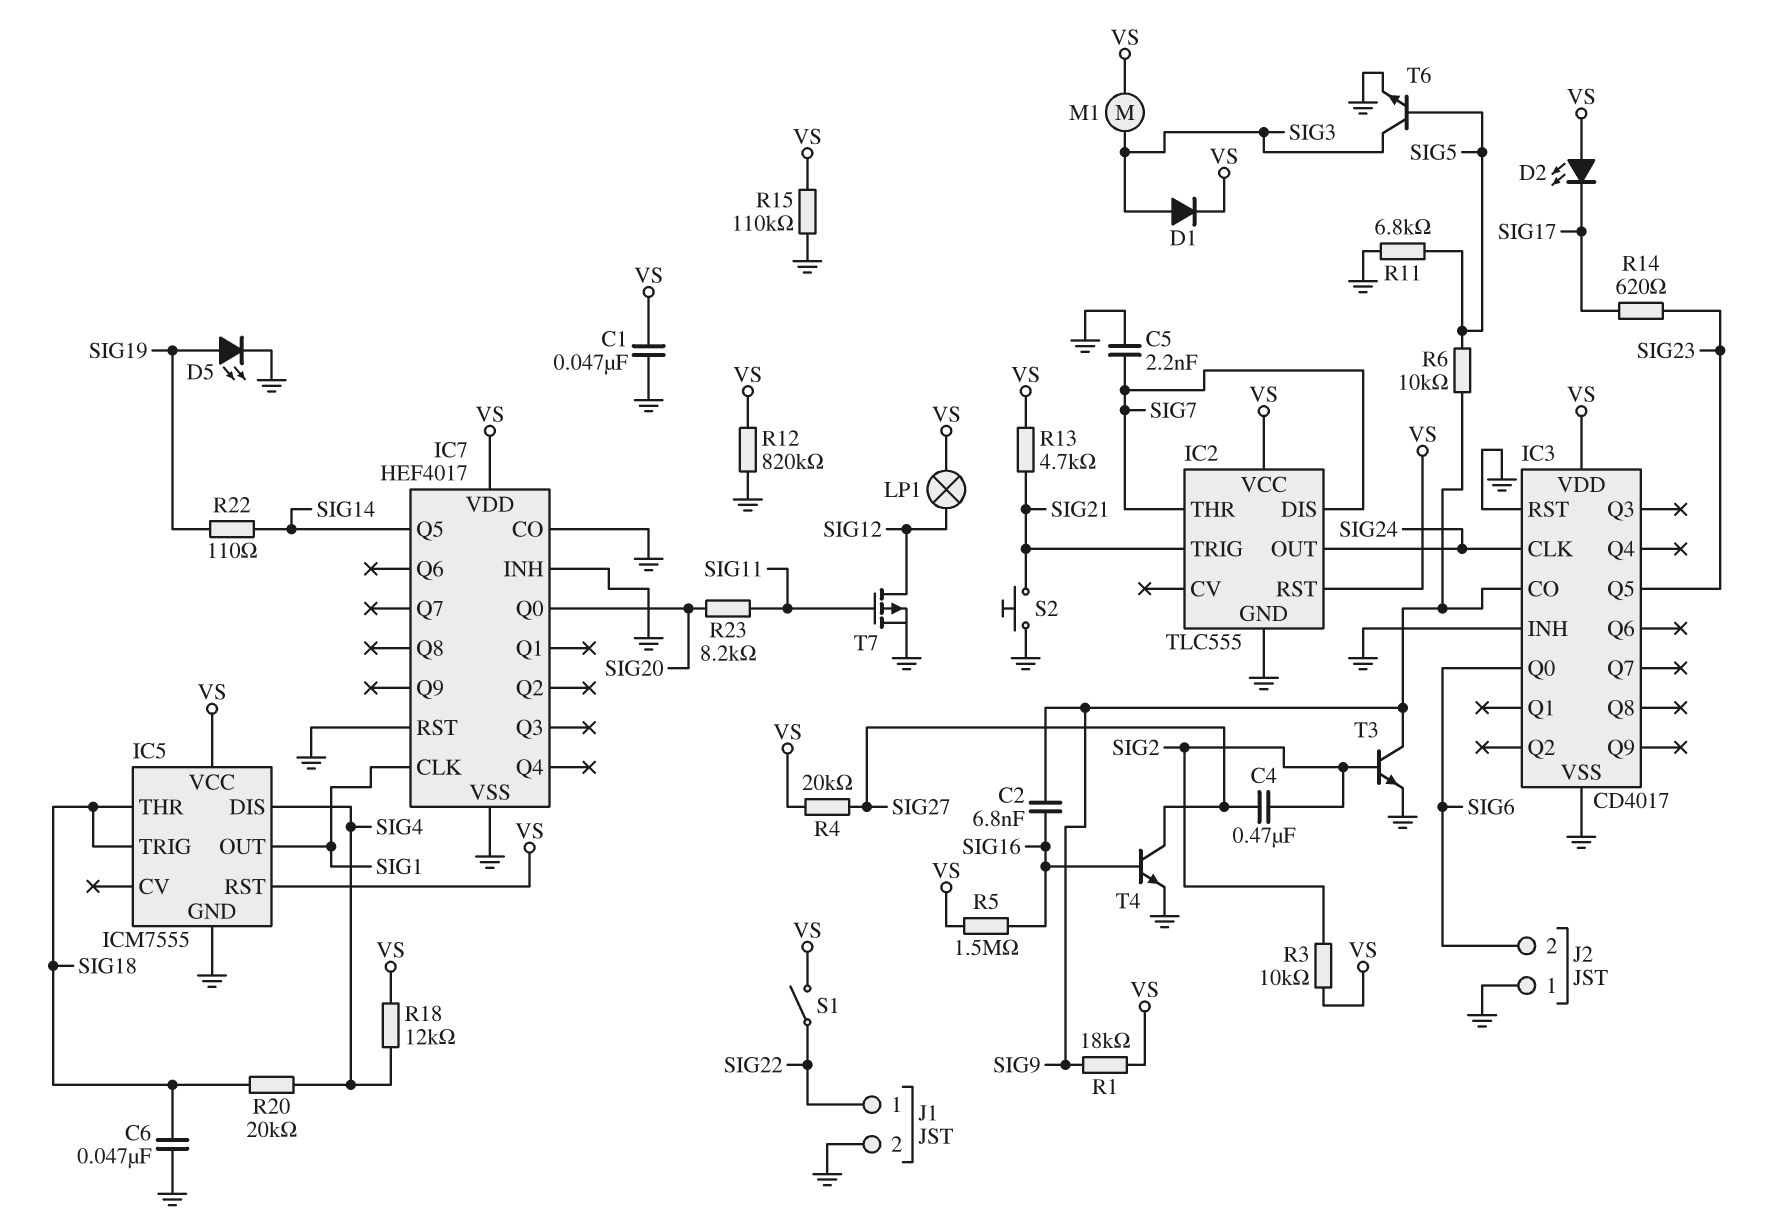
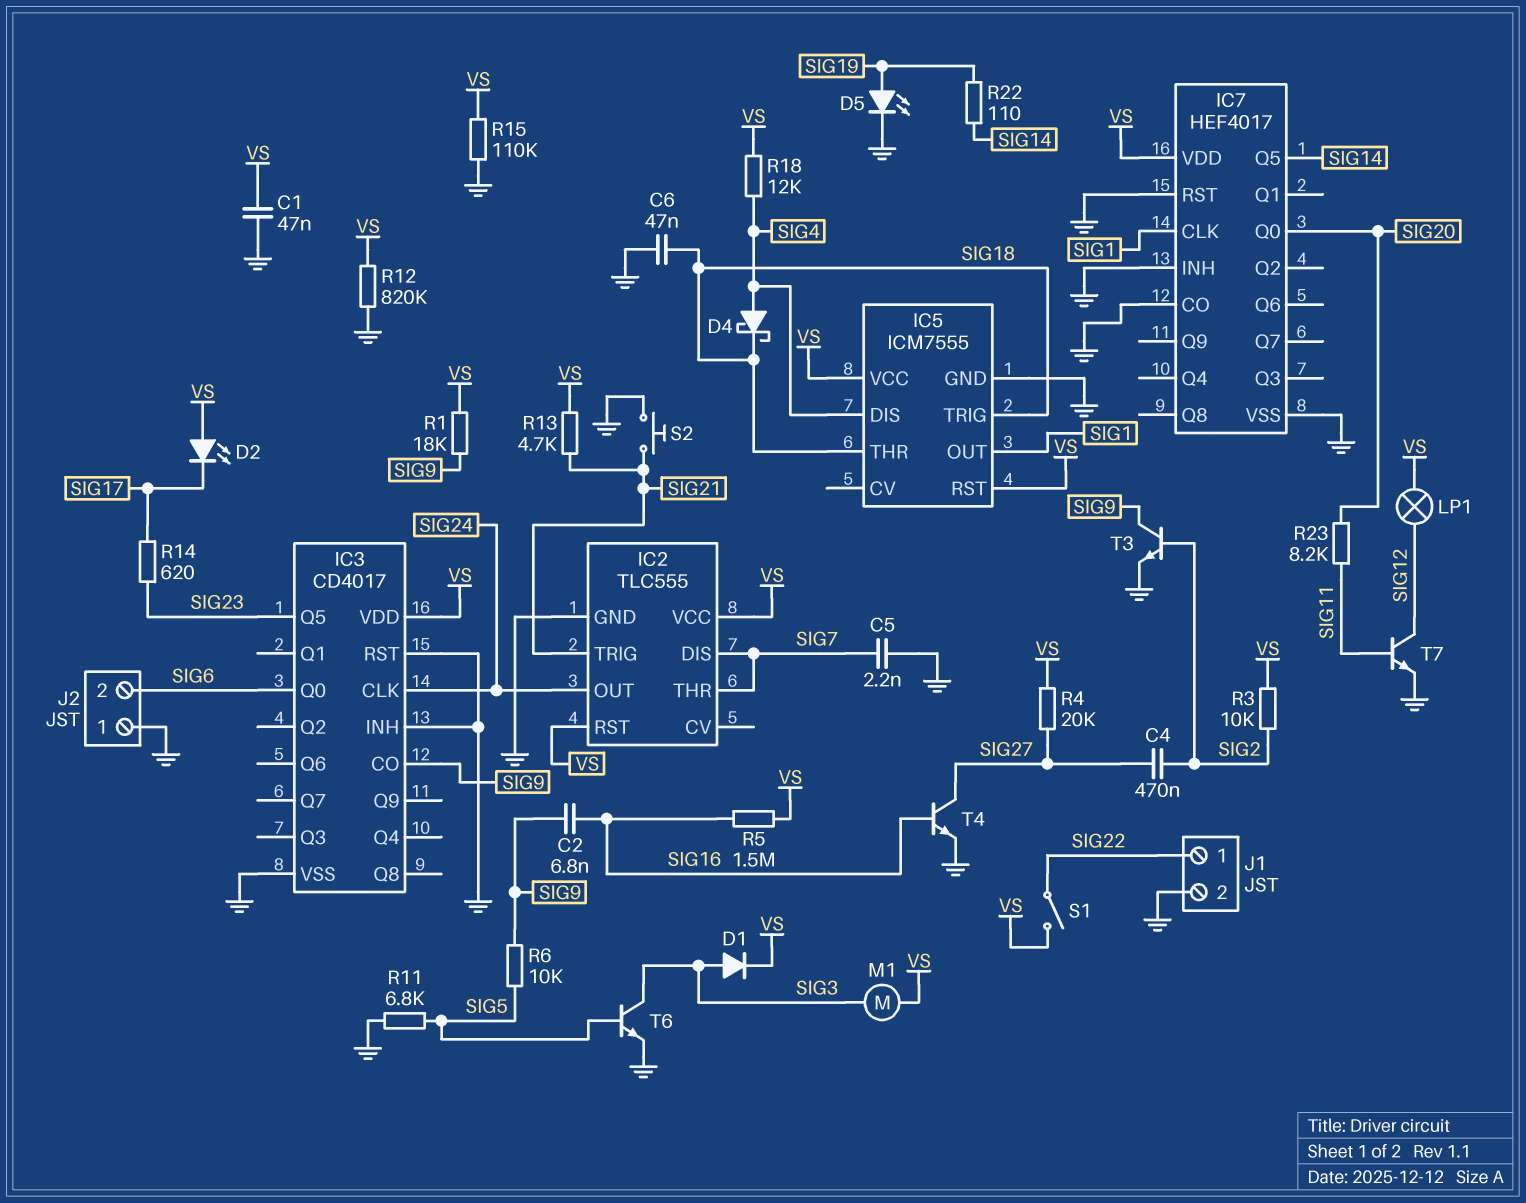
D4: none -> schottky (A SIG4, K SIG18)
R20: 20k (SIG4, SIG18) -> none
T7: PMOS (G SIG11, D SIG12, S GND) -> NPN (B SIG11, C SIG12, E GND)

